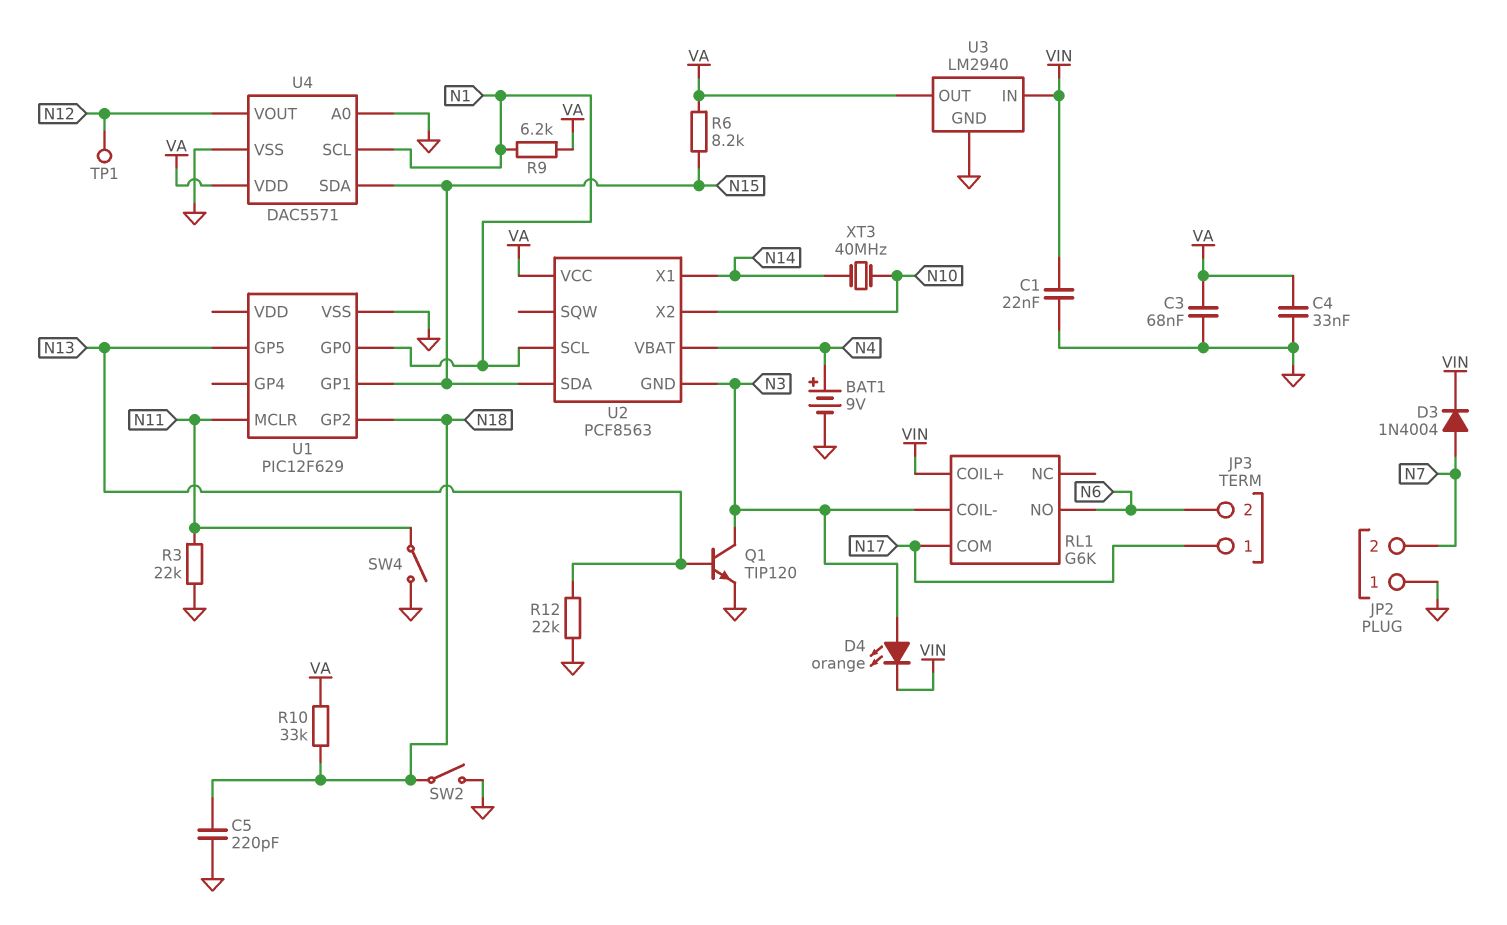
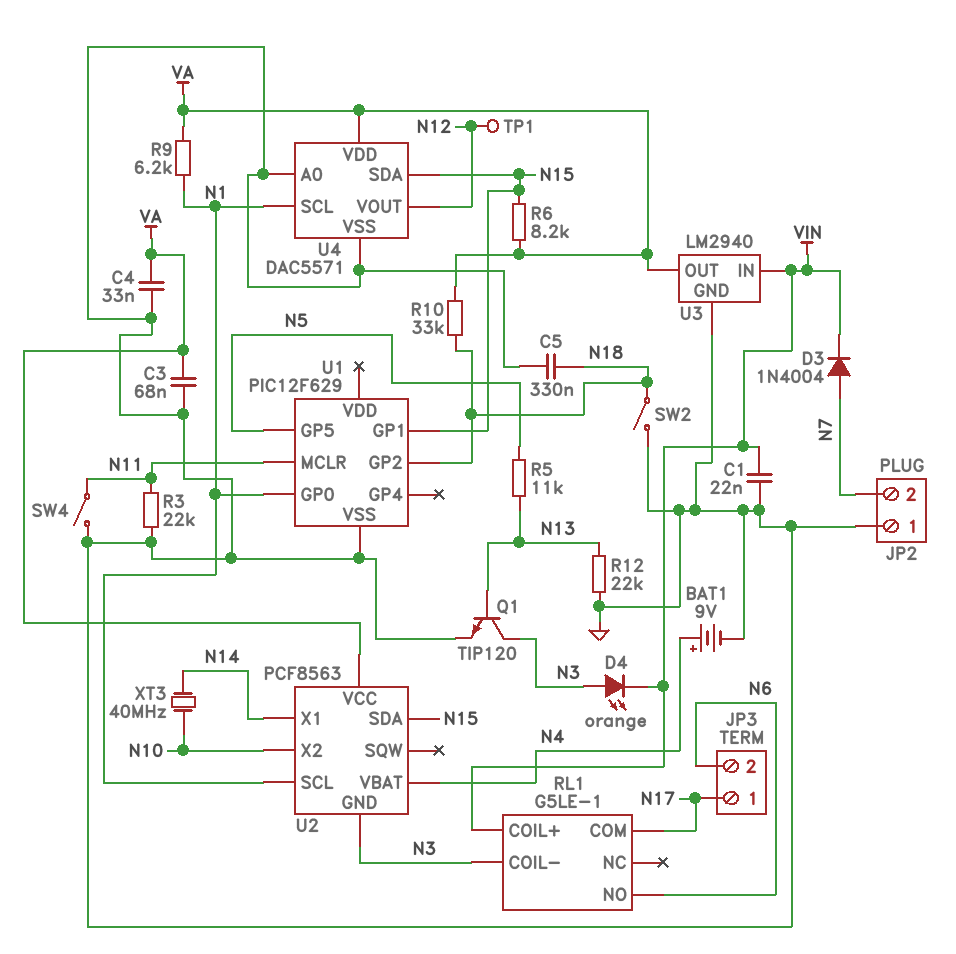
C5: 220pF (GND, N18) -> 330nF (GND, N18)
R5: none -> 11k (N5, N13)
RL1: G6K -> G5LE-1
U1 pin GP5: N13 -> N5

